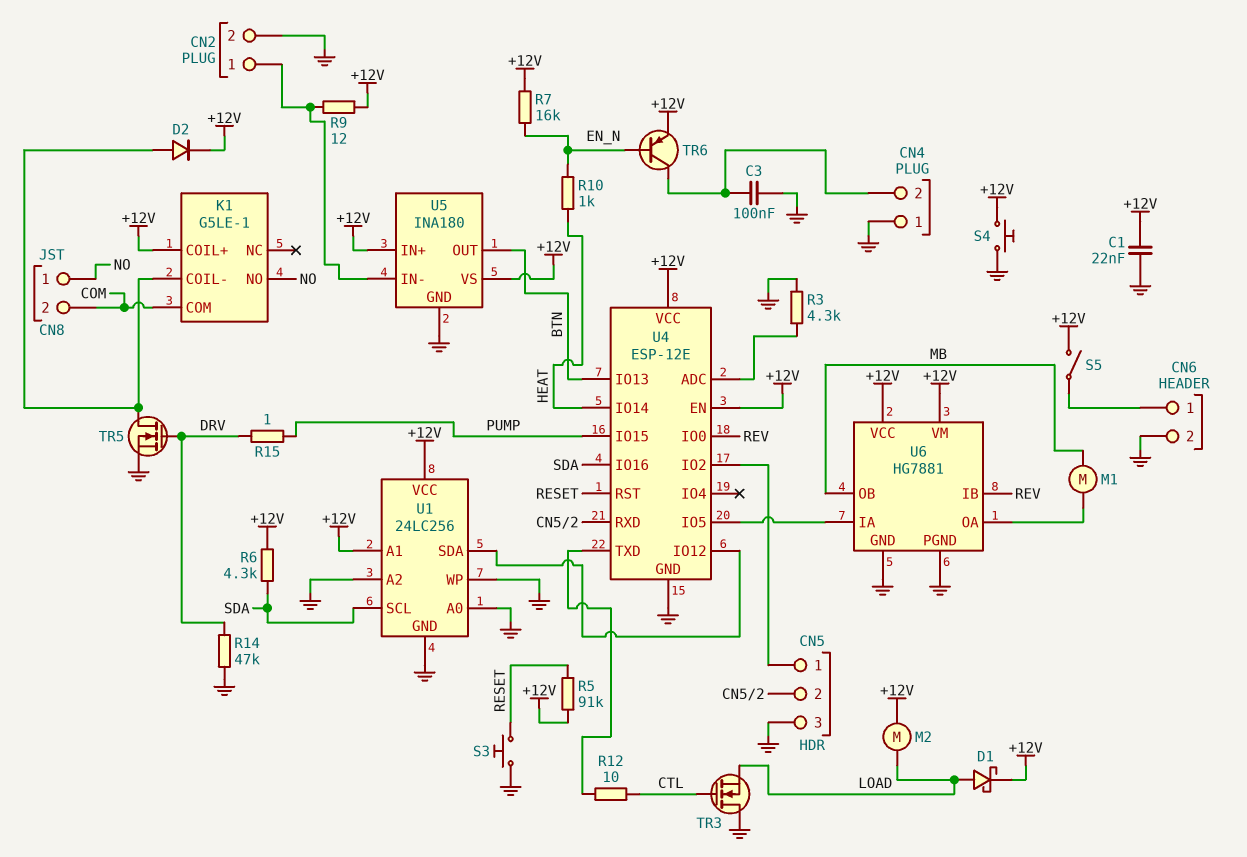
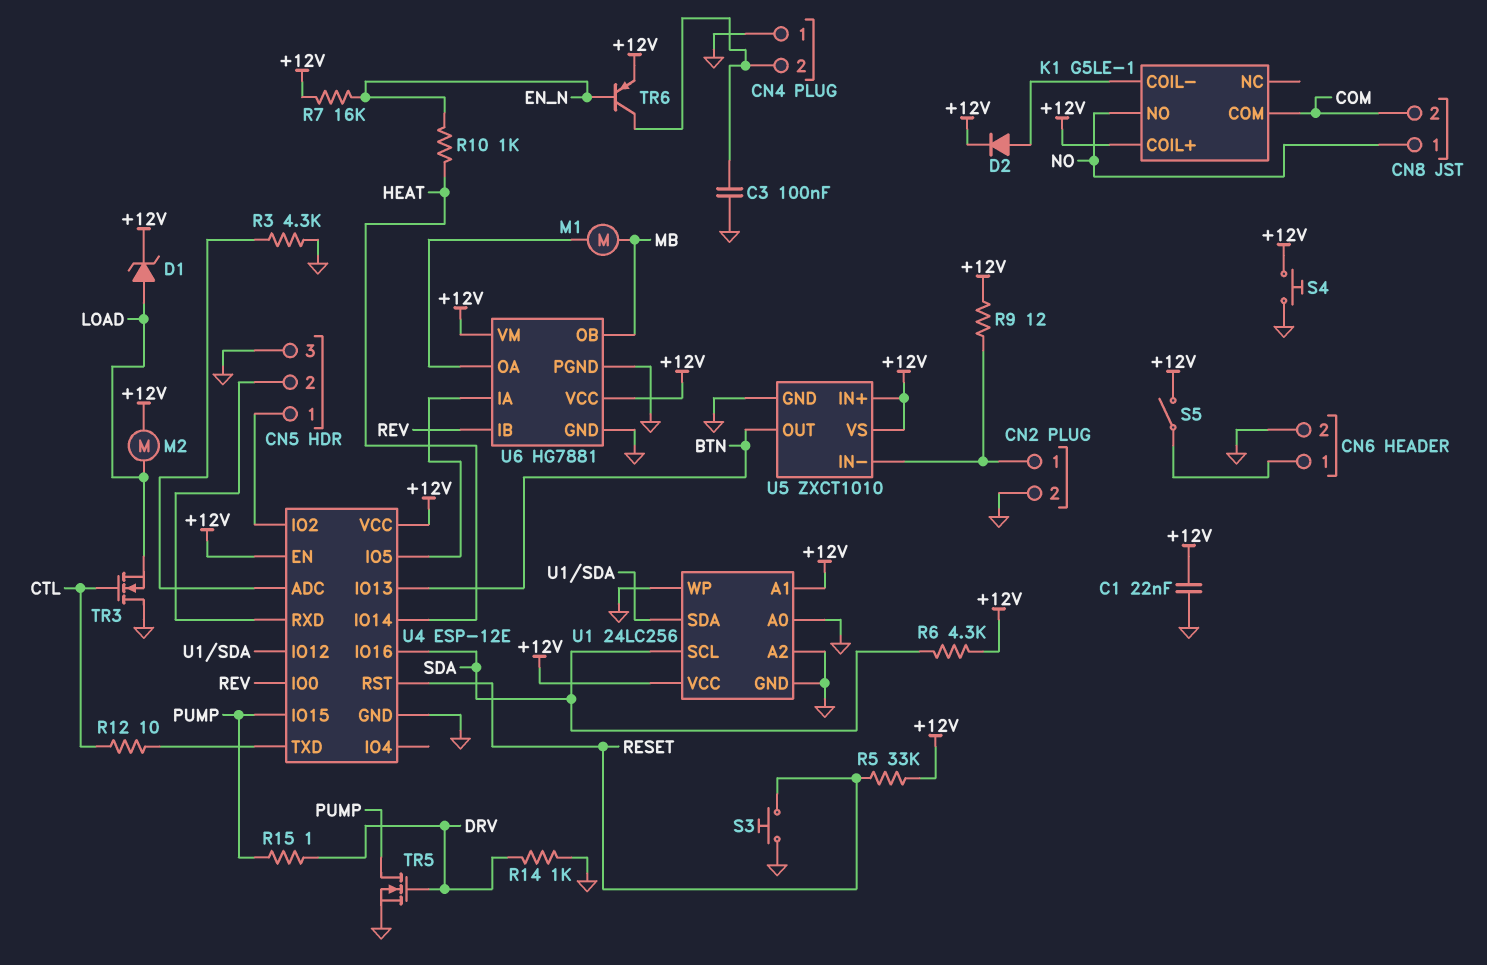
D1: schottky (A LOAD, K +12V) -> zener (A LOAD, K +12V)
R5: 91k (+12V, RESET) -> 33k (+12V, RESET)
R14: 47k (DRV, GND) -> 1k (DRV, GND)
TR5: NMOS (G DRV, D K1/COIL-, S GND) -> NMOS (G DRV, D PUMP, S GND)
U5: INA180 -> ZXCT1010

